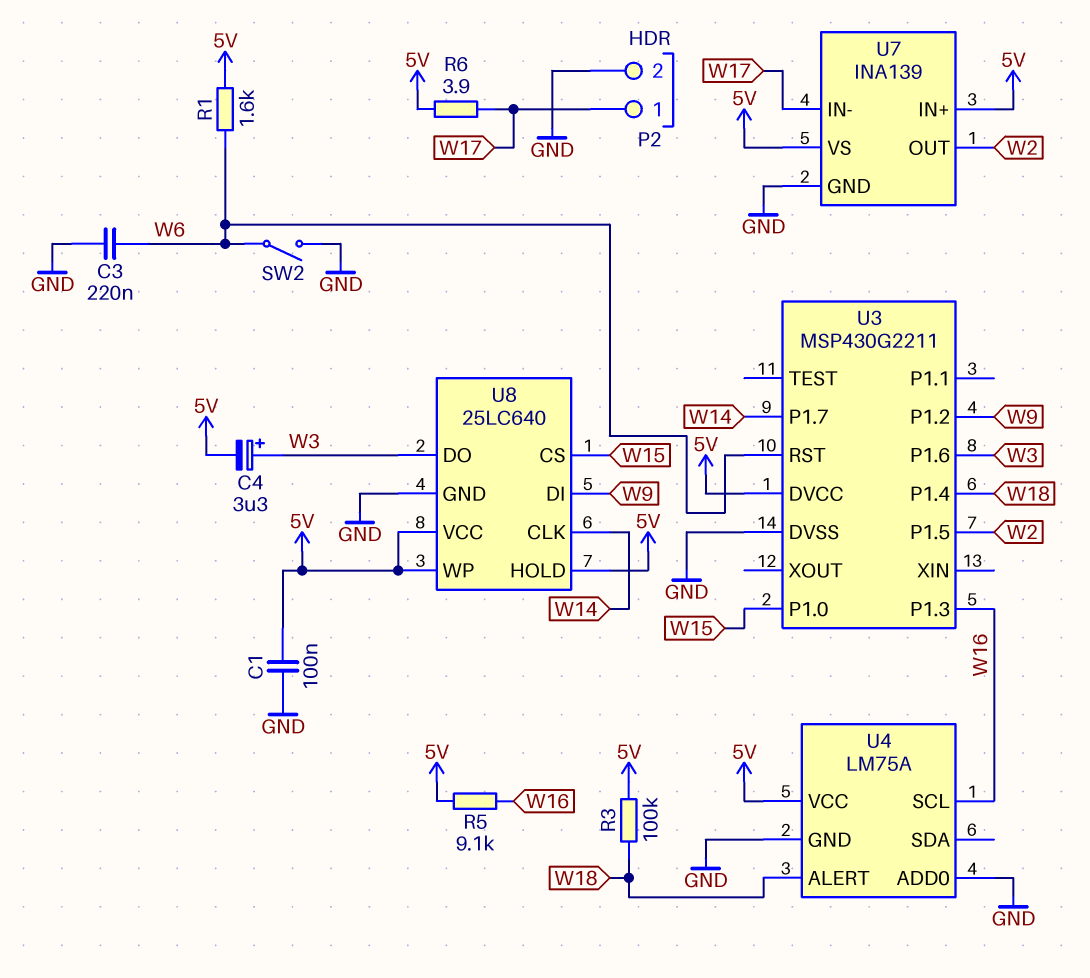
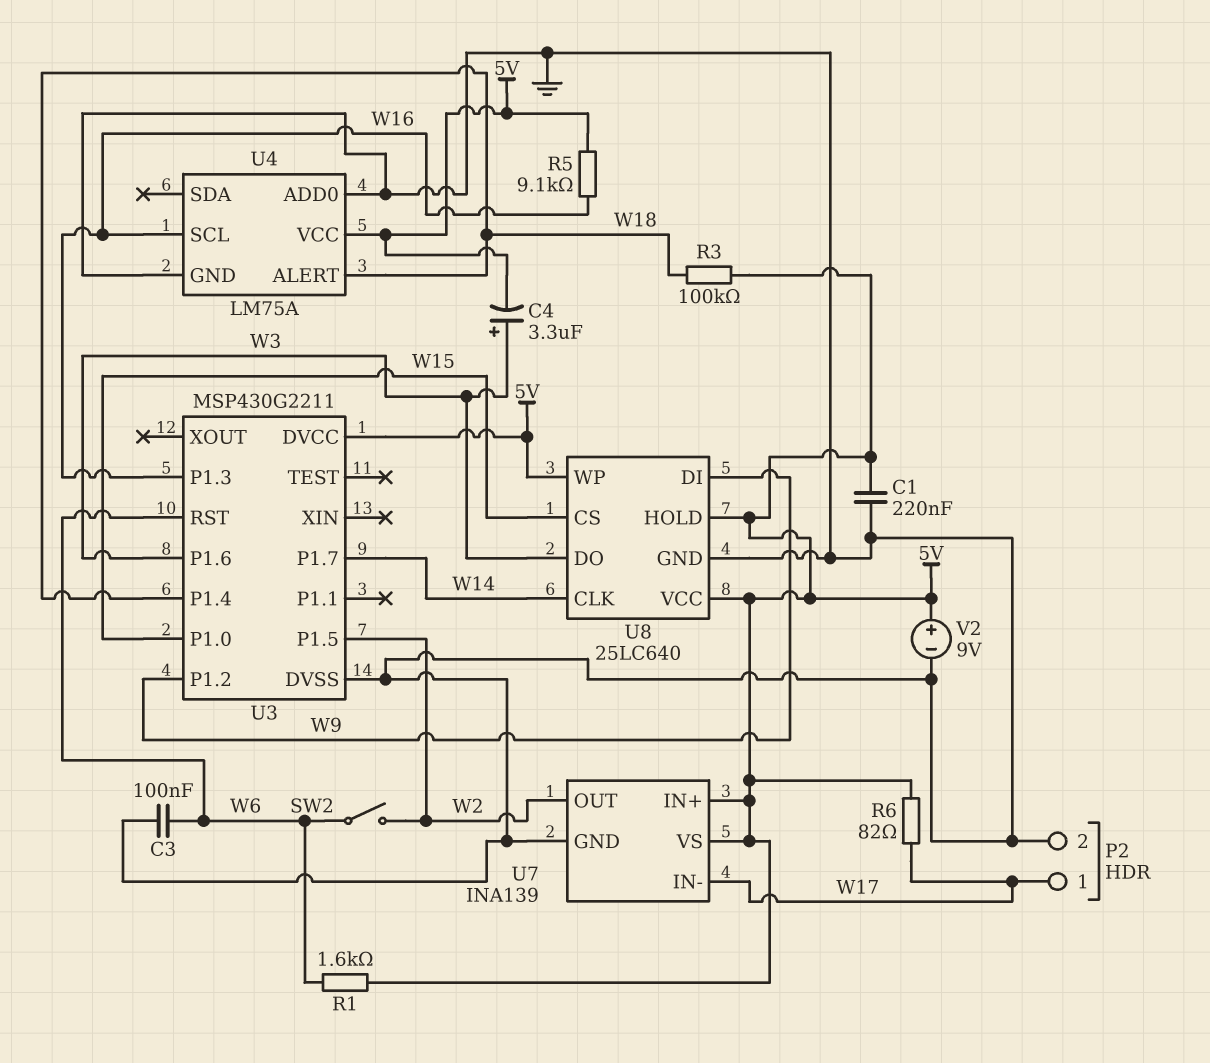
C1: 100nF (5V, GND) -> 220nF (5V, GND)
C3: 220nF (GND, W6) -> 100nF (GND, W6)
R6: 3.9 (5V, W17) -> 82 (5V, W17)
SW2: switch (GND, W6) -> switch (W2, W6)
V2: none -> 9V (plus 5V, minus GND)

